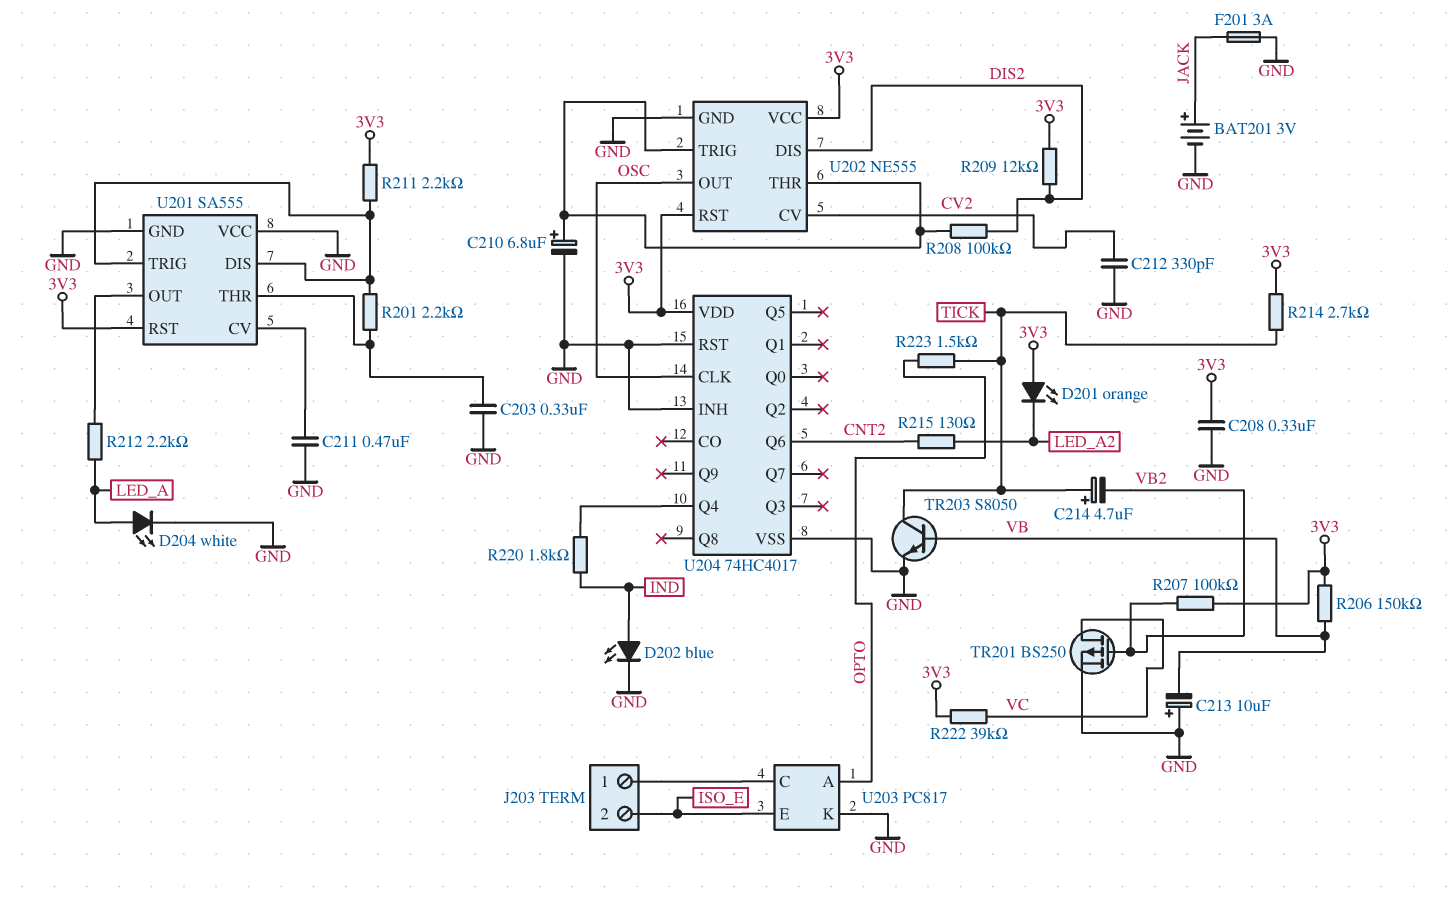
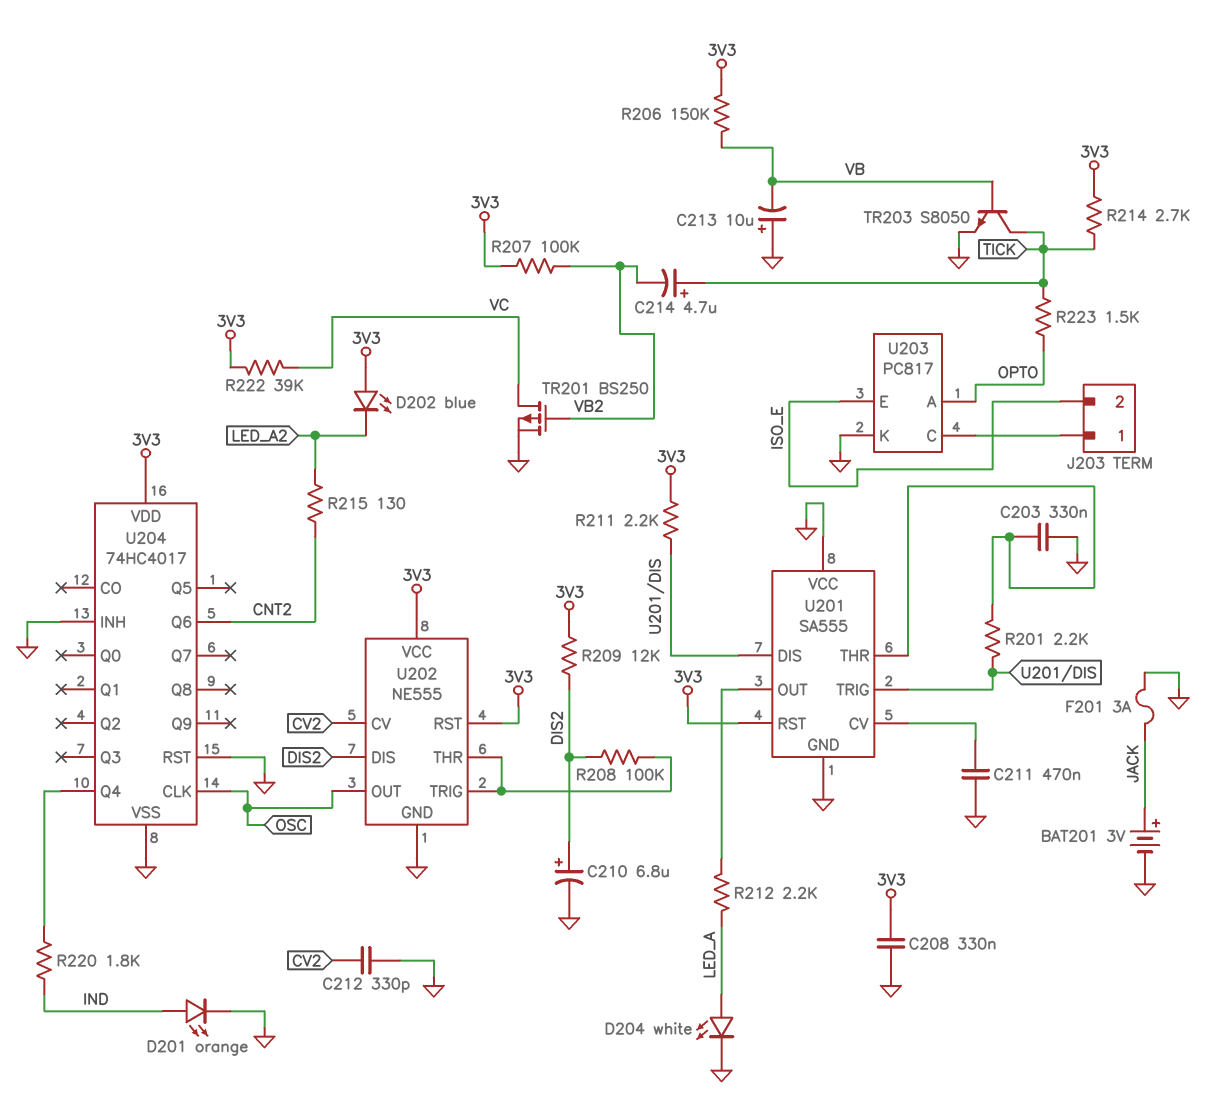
C210: 6.8uF (plus U202/THR, minus GND) -> 6.8uF (plus DIS2, minus GND)
D201: LED orange (A 3V3, K LED_A2) -> LED orange (A IND, K GND)
D202: LED blue (A IND, K GND) -> LED blue (A 3V3, K LED_A2)

